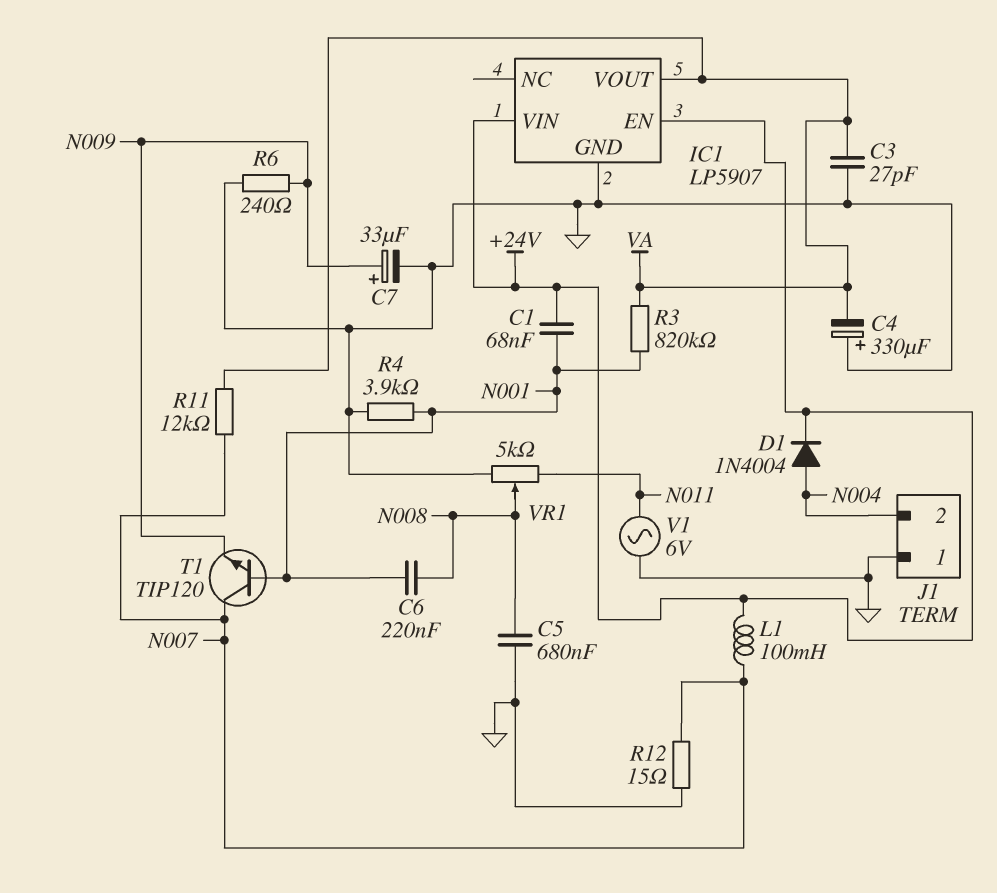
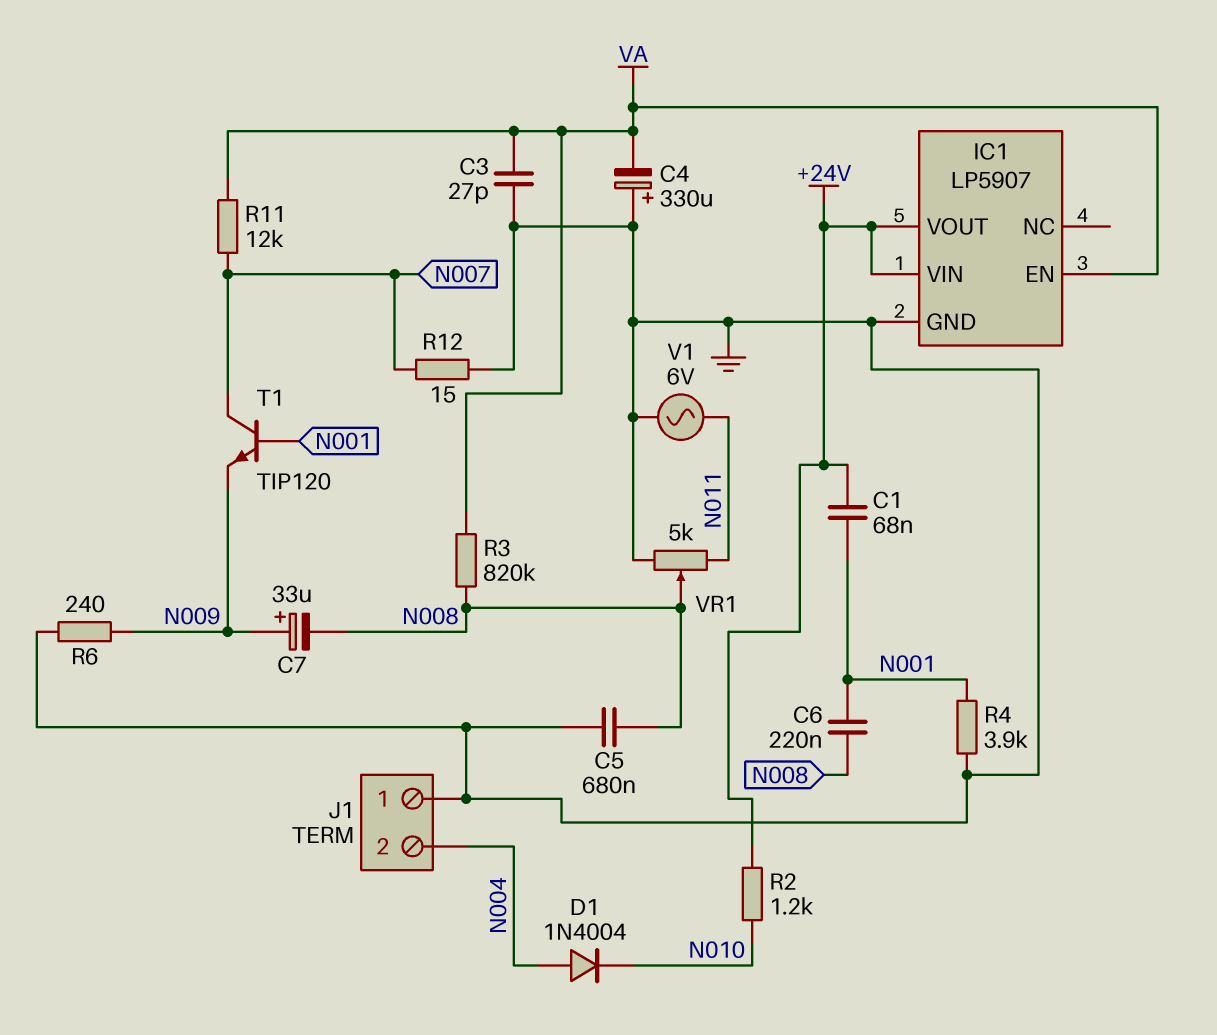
C7: 33uF (plus N009, minus GND) -> 33uF (plus N009, minus N008)
D1: diode 1N4004 (A N004, K +24V) -> diode 1N4004 (A N004, K N010)
IC1 pin EN: +24V -> VA
IC1 pin VOUT: VA -> +24V
L1: 100mH (+24V, N007) -> none
R2: none -> 1.2k (+24V, N010)
R3: 820k (N001, VA) -> 820k (N008, VA)

